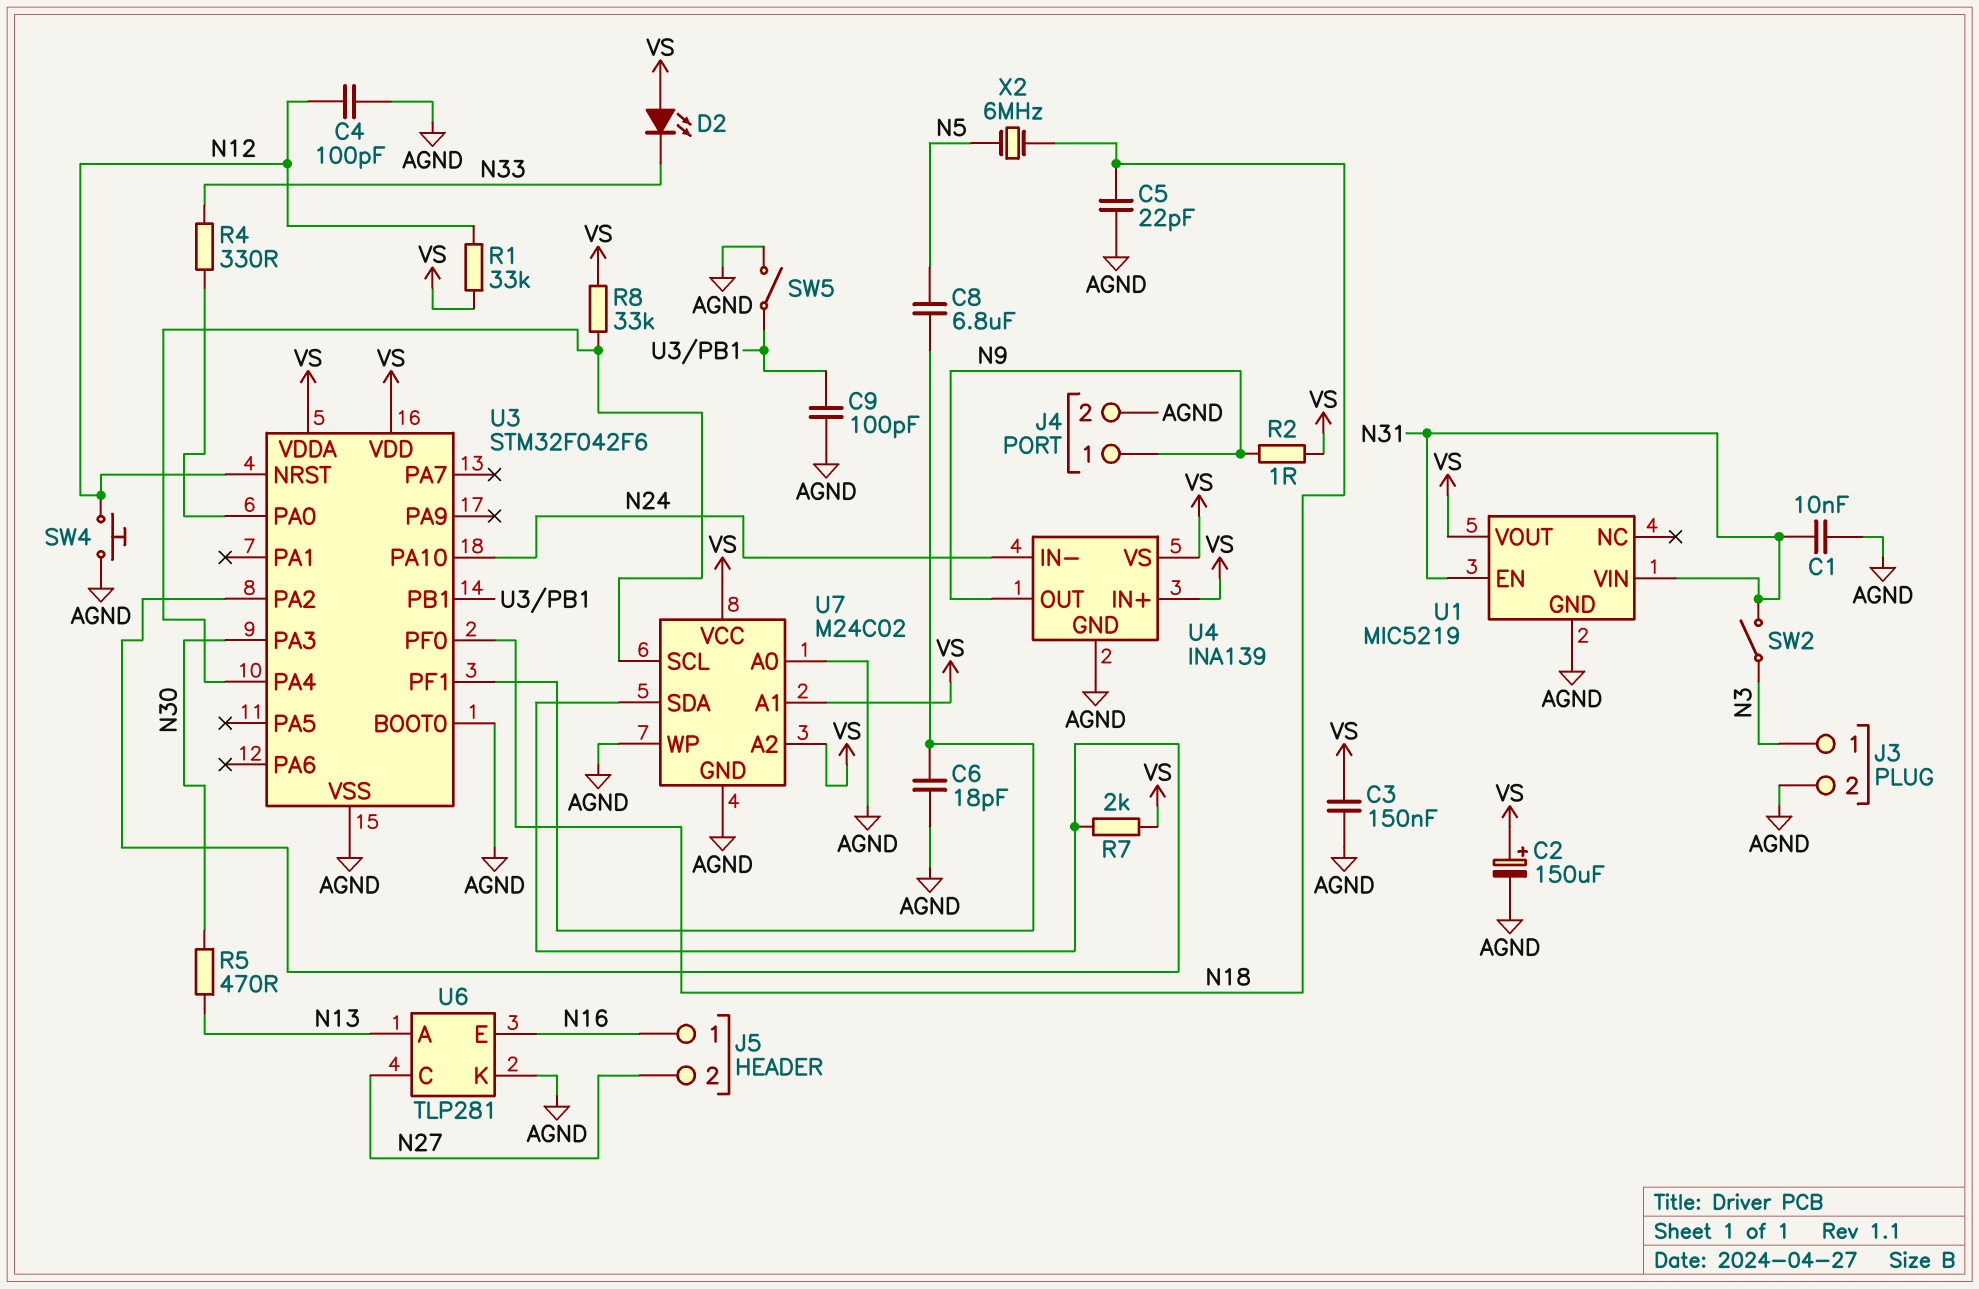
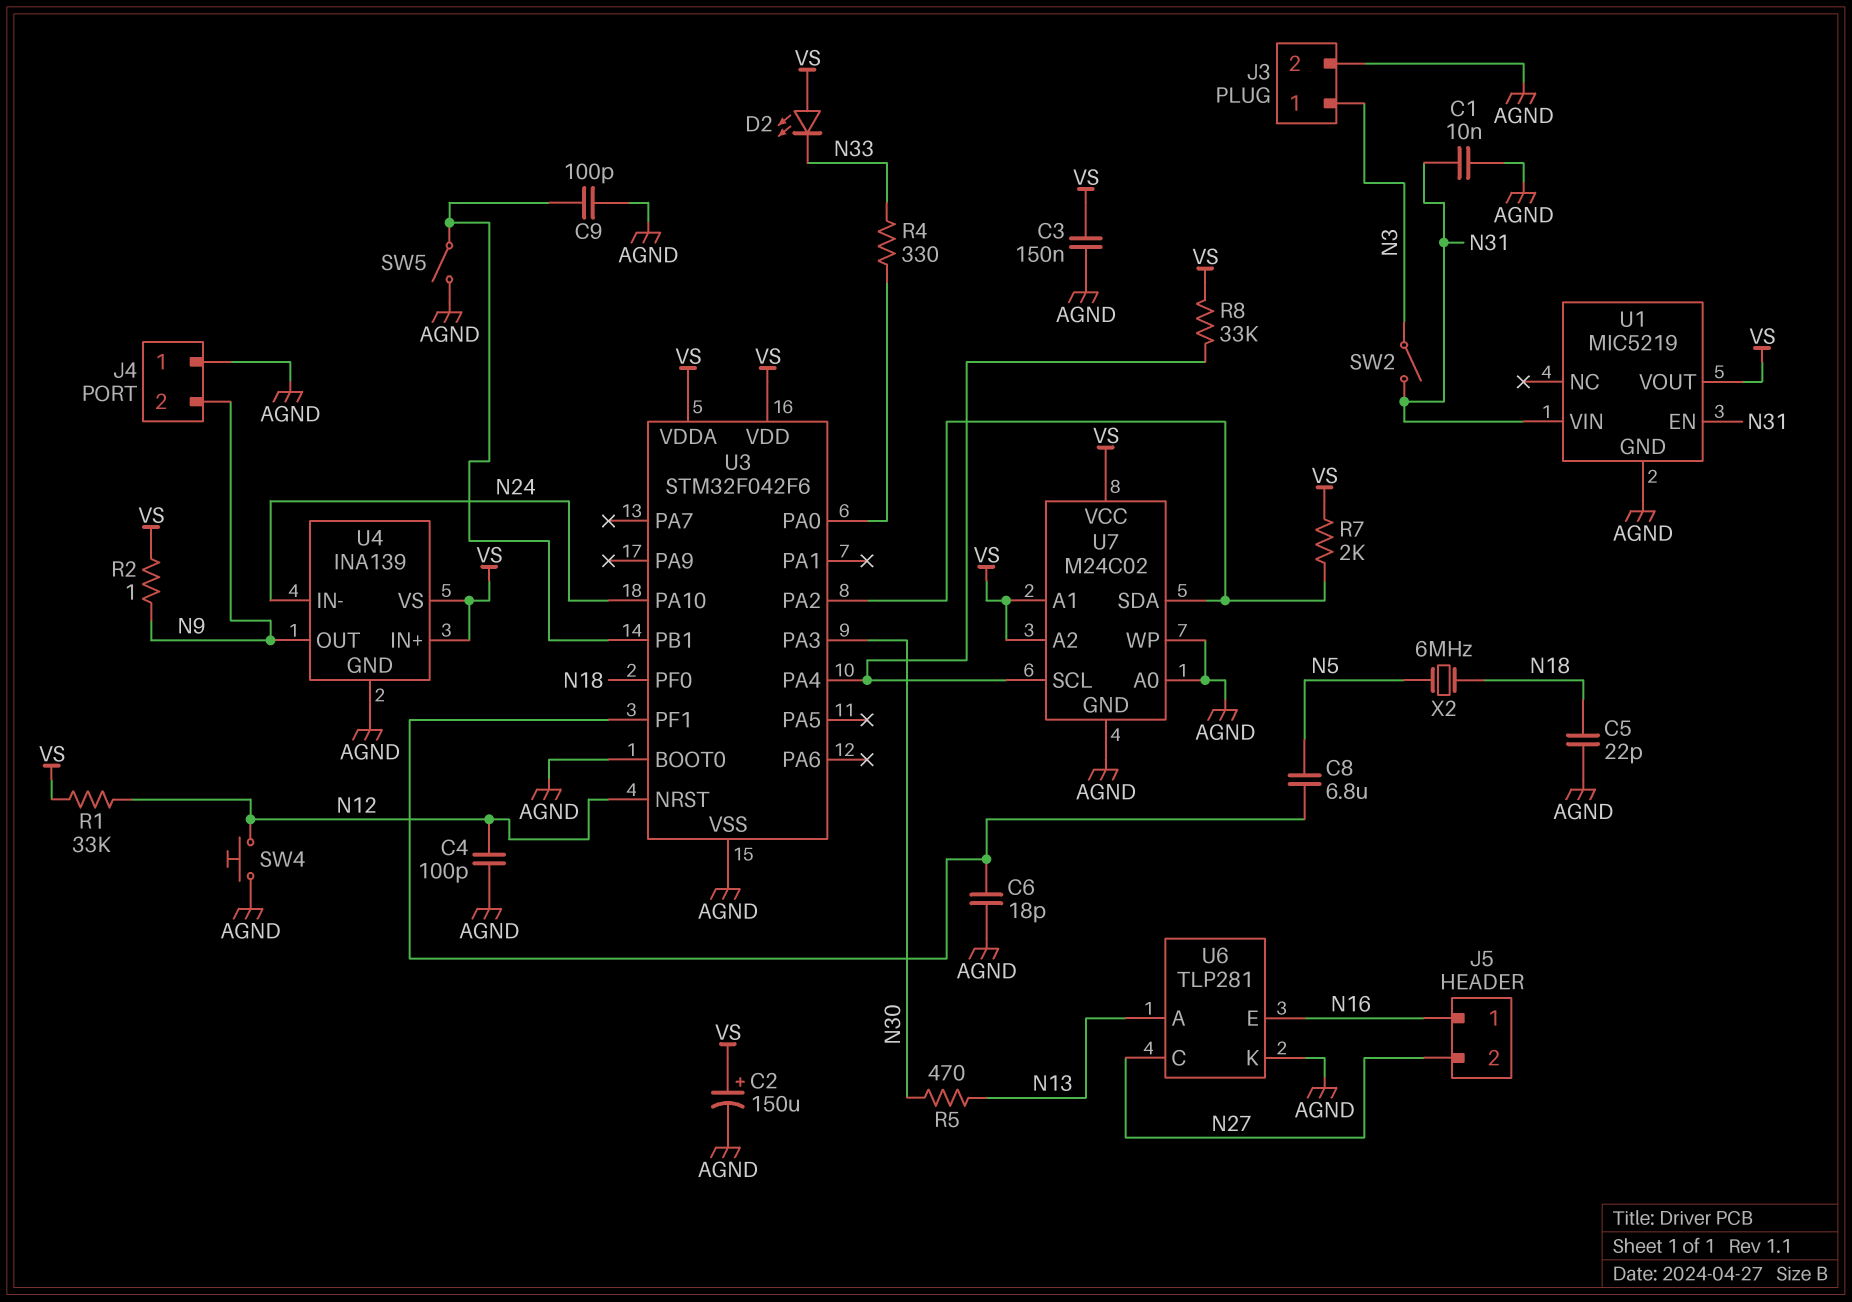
J4 pin 1: N9 -> AGND
J4 pin 2: AGND -> N9

